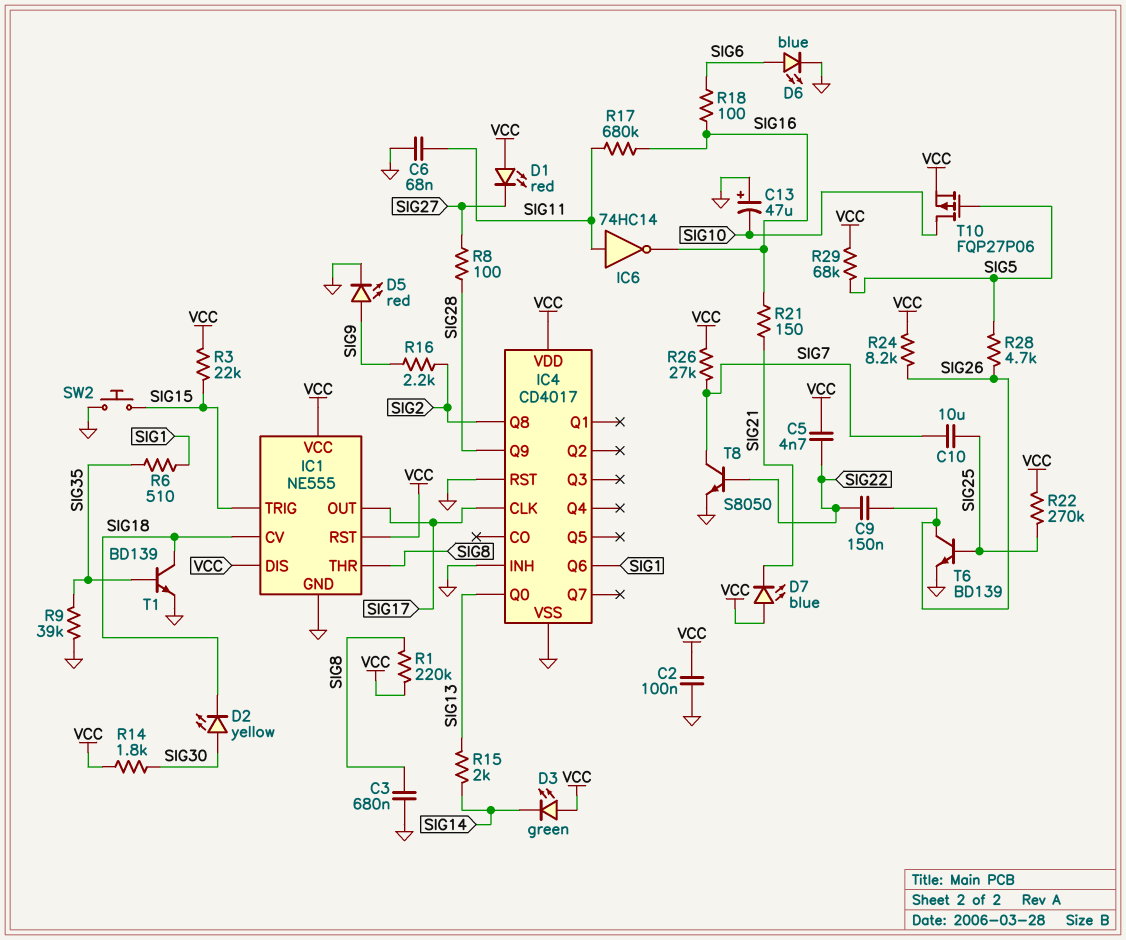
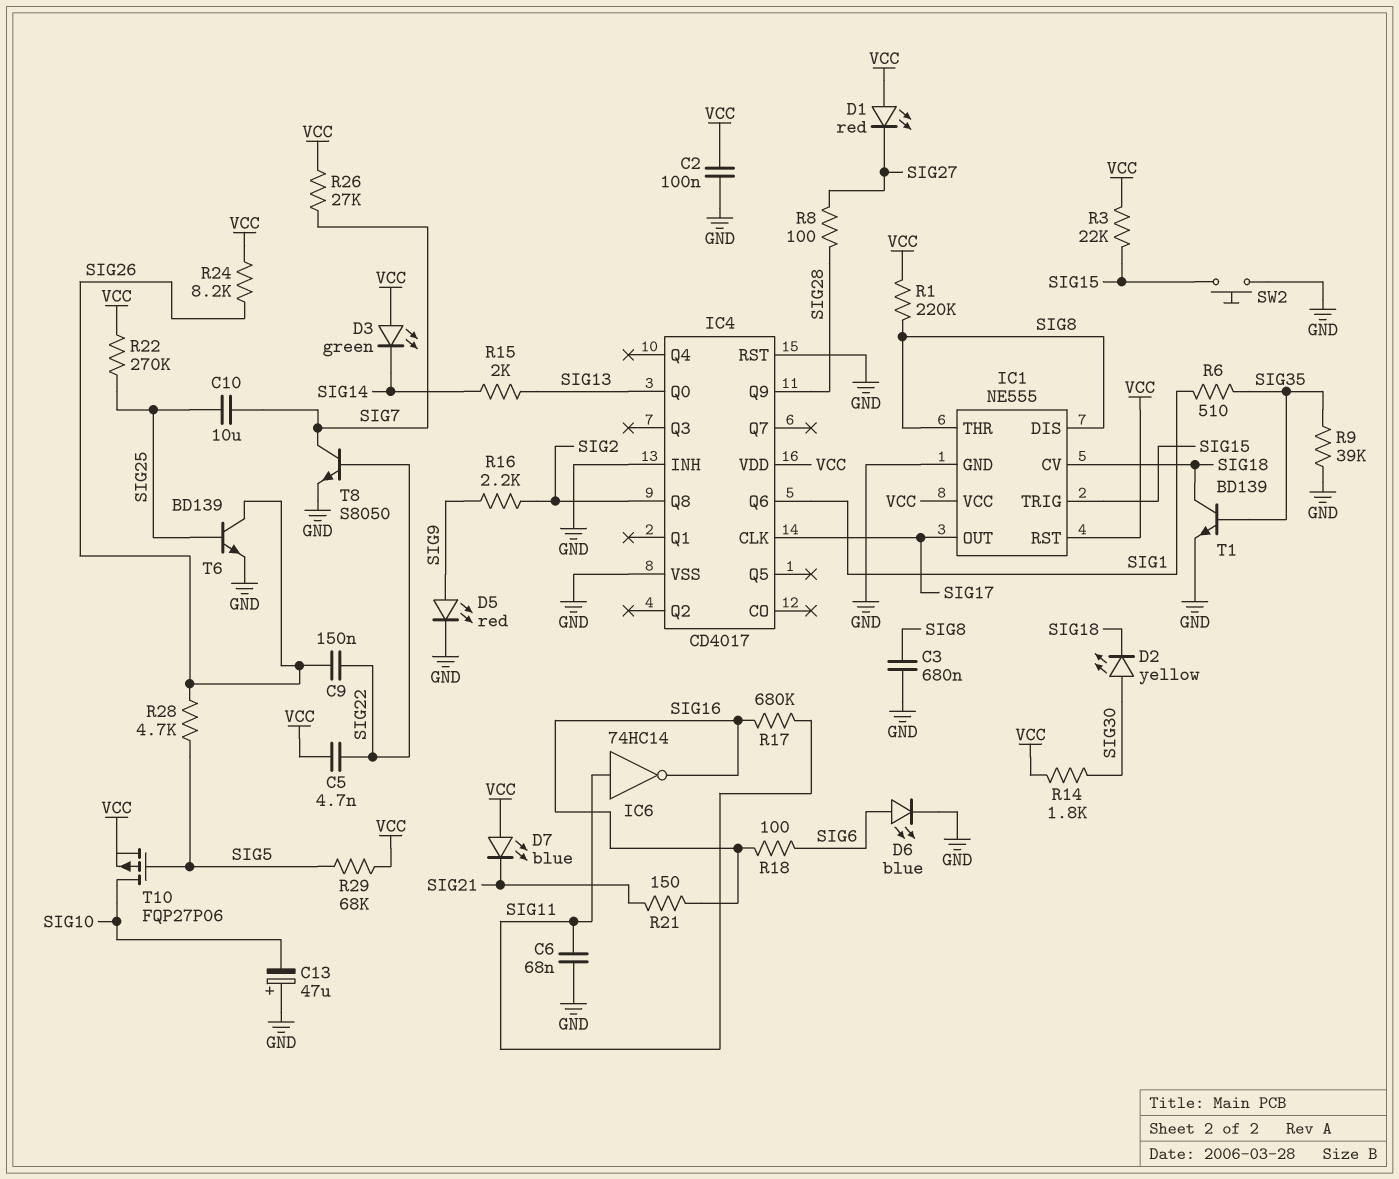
IC1 pin DIS: VCC -> SIG8

